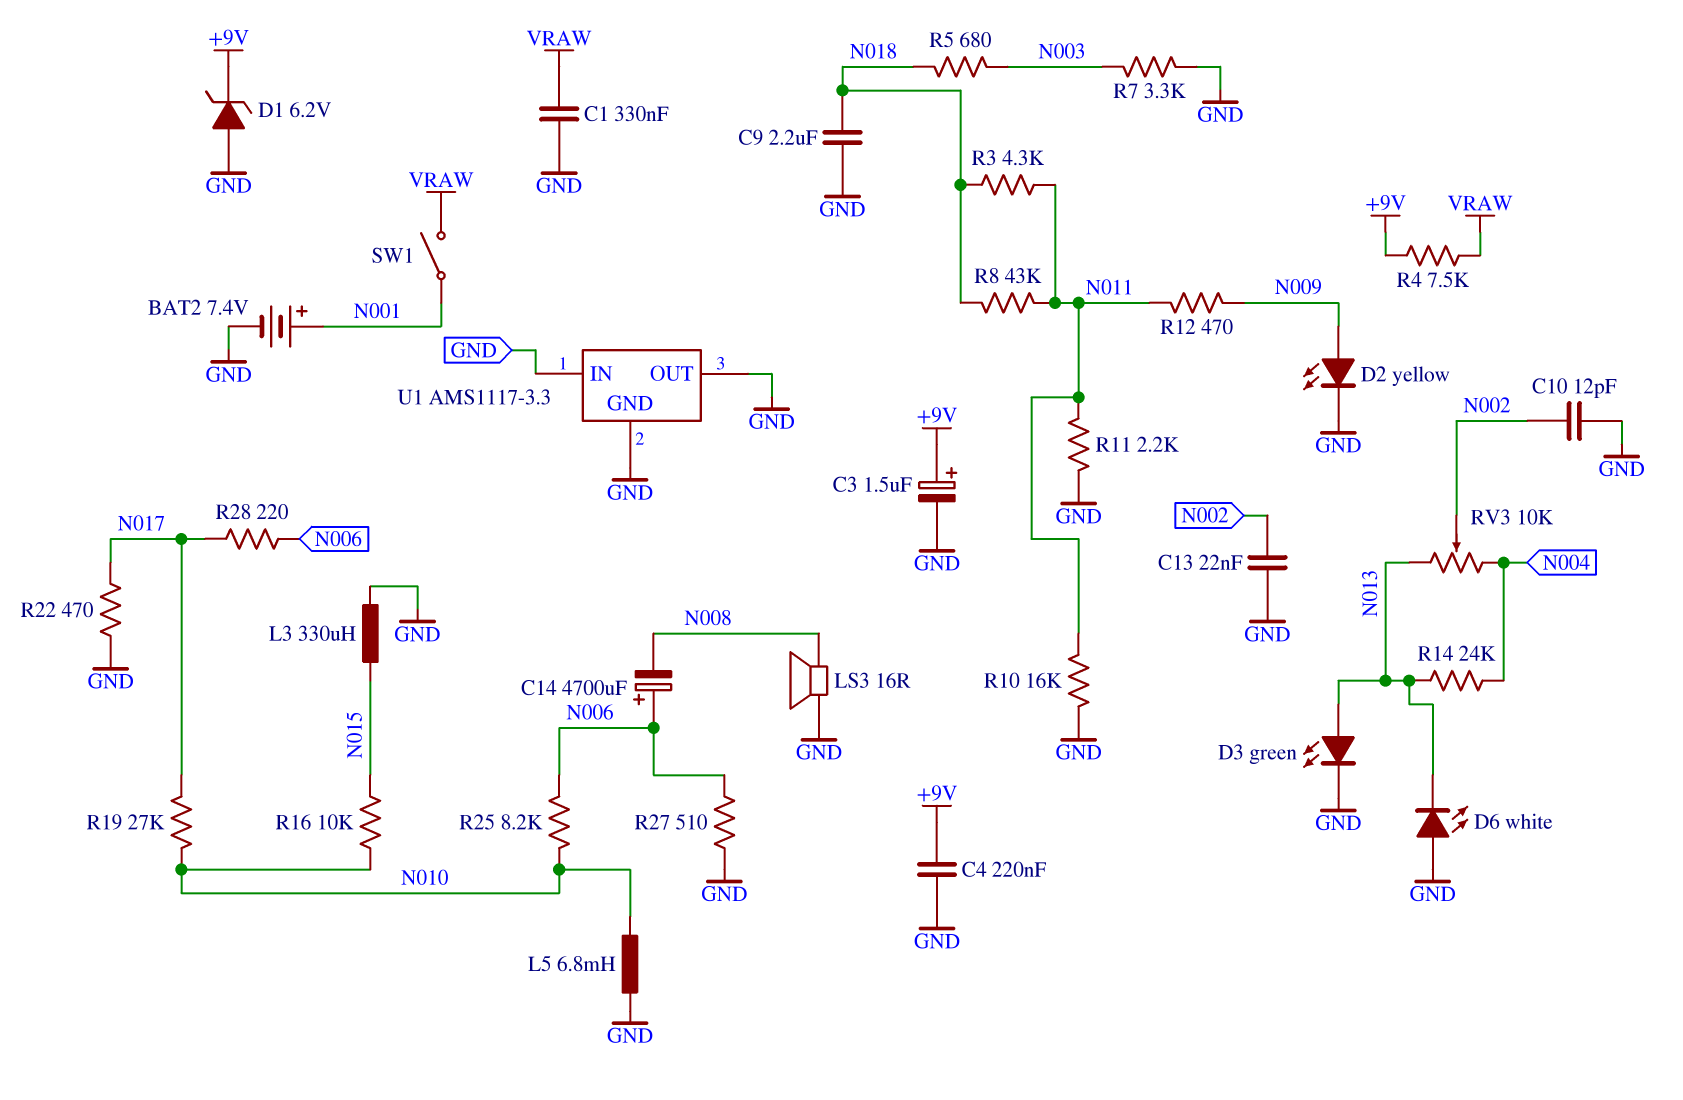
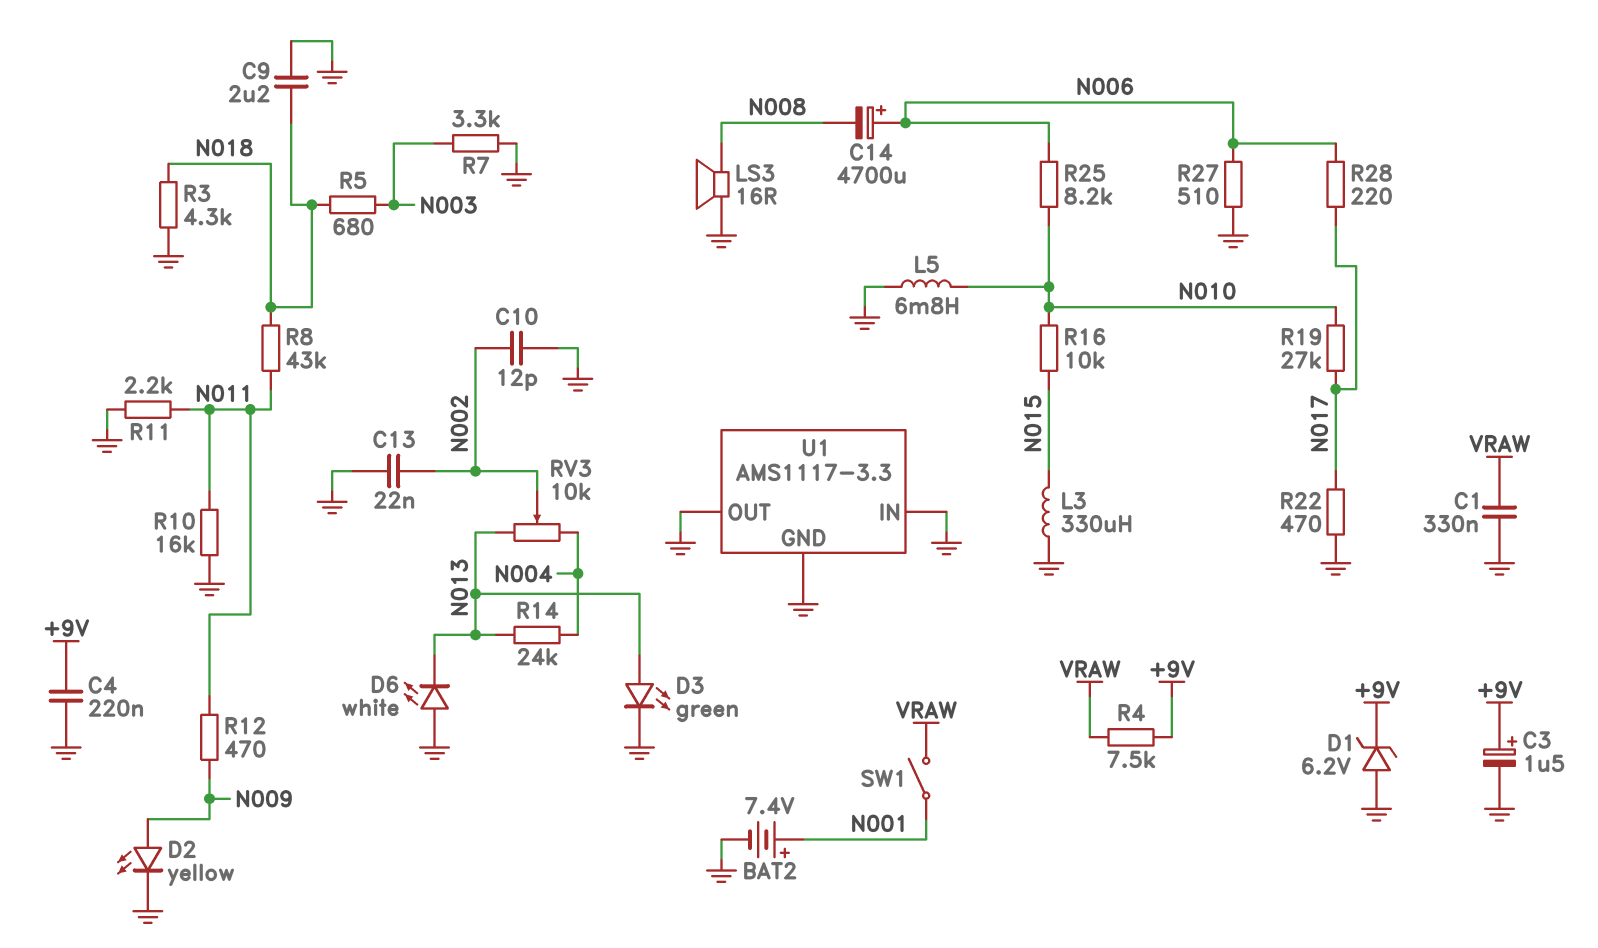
R3: 4.3k (N011, N018) -> 4.3k (GND, N018)

